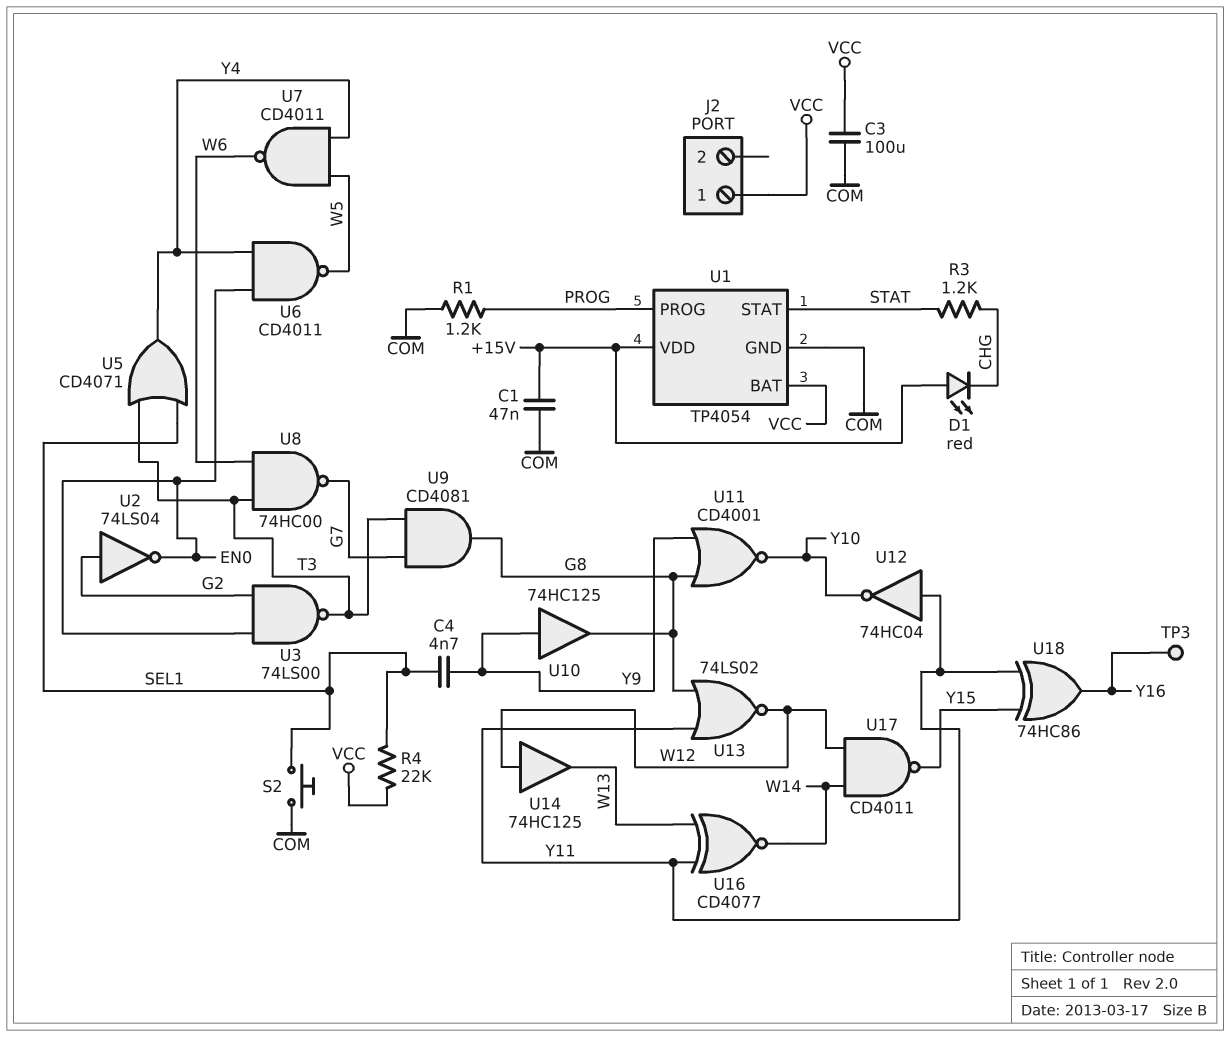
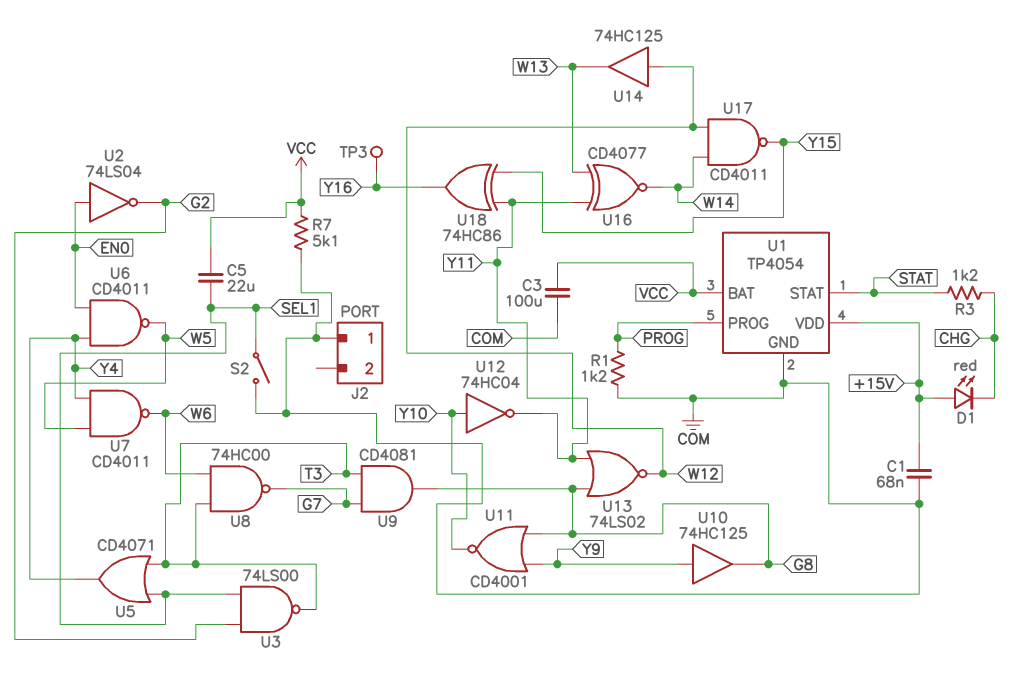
C1: 47nF (+15V, COM) -> 68nF (+15V, COM)
C4: 4.7nF (SEL1, Y9) -> none
C5: none -> 22uF (SEL1, VCC)
J2 pin 1: VCC -> COM
R4: 22k (SEL1, VCC) -> none
R7: none -> 5.1k (COM, VCC)
S2: button (COM, SEL1) -> switch (COM, SEL1)
U2: NOT 74LS04 (in G2, out EN0) -> NOT 74LS04 (in EN0, out G2)
U3: NAND 74LS00 (in EN0, in G2, out T3) -> NAND 74LS00 (in G2, in SEL1, out T3)
U12: NOT 74HC04 (in Y11, out Y10) -> NOT 74HC04 (in Y10, out Y11)

